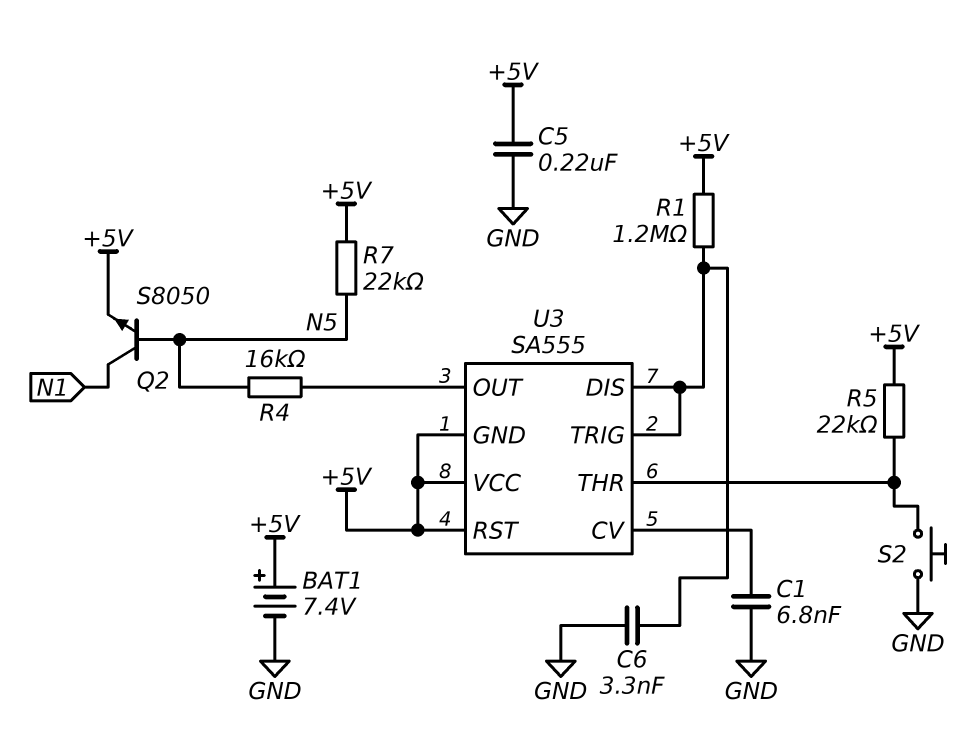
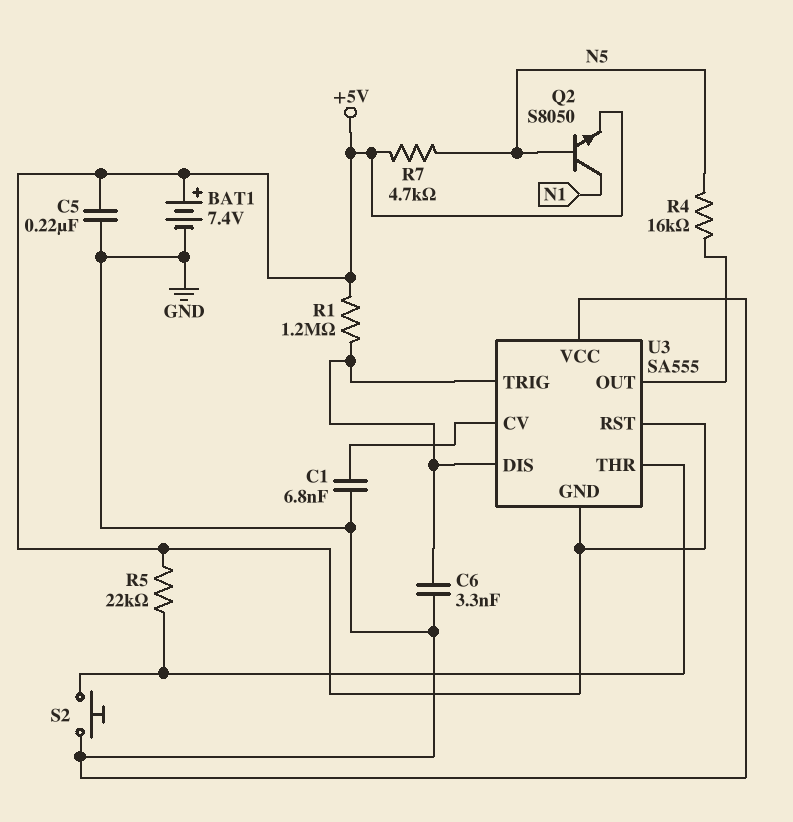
R7: 22k (+5V, N5) -> 4.7k (+5V, N5)
U3 pin VCC: +5V -> GND

